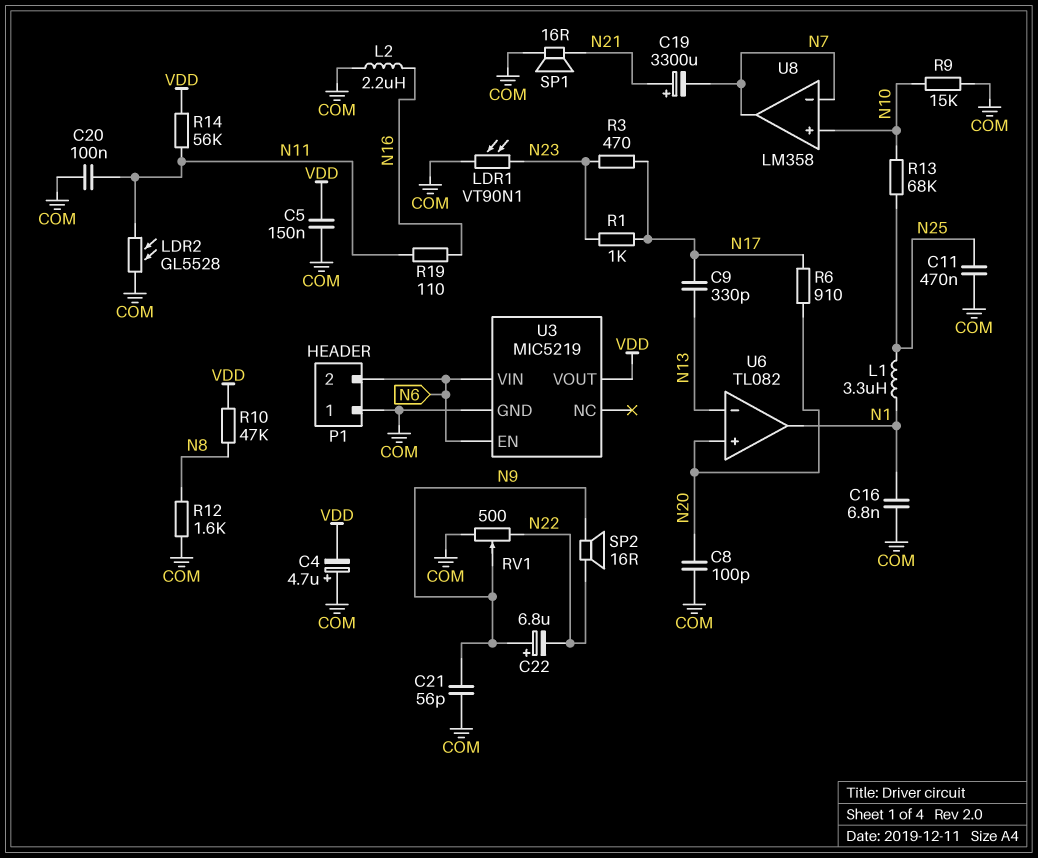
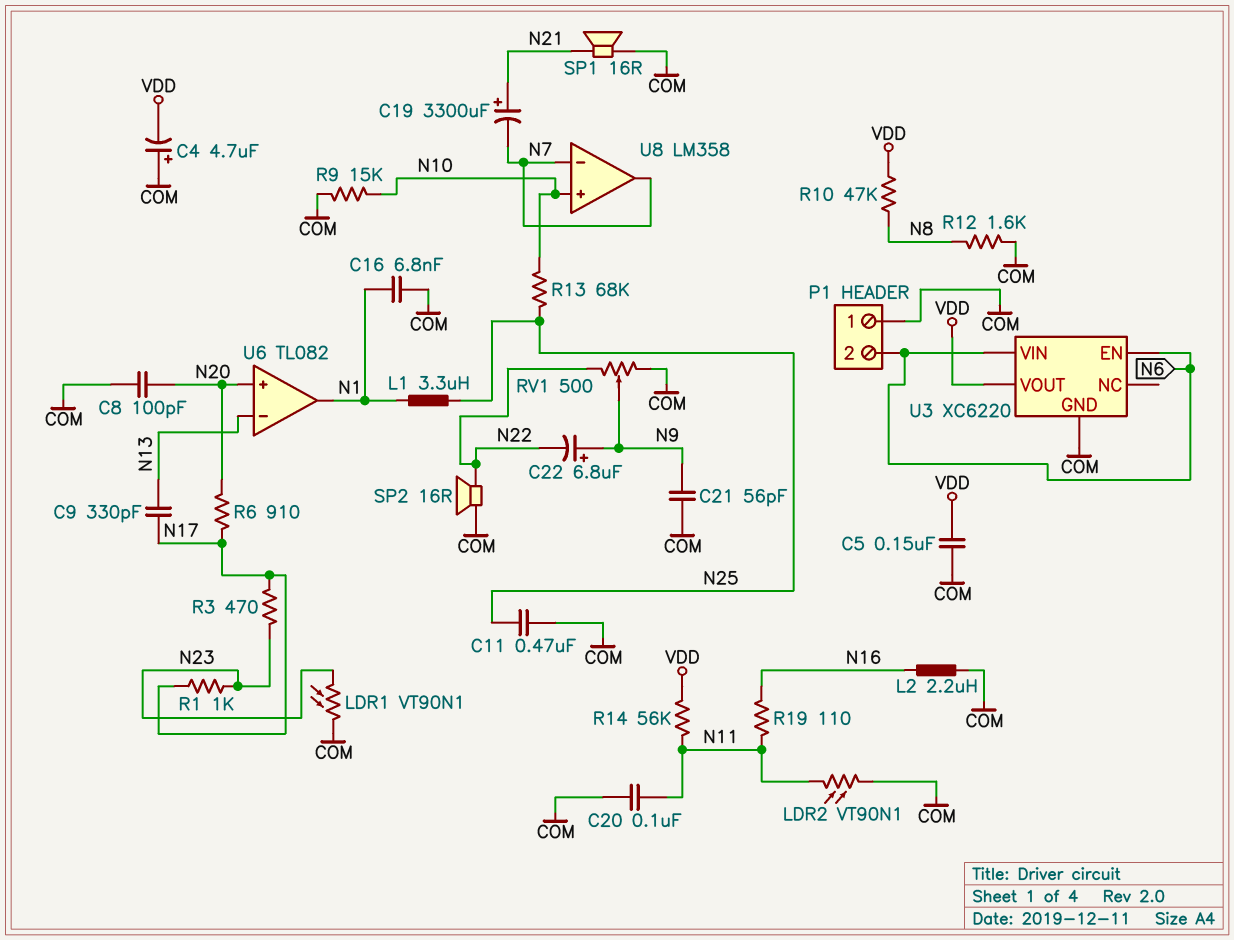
LDR2: GL5528 (COM, N11) -> VT90N1 (COM, N11)
SP2: speaker 16R (N9, N22) -> speaker 16R (COM, N22)
U3: MIC5219 -> XC6220

